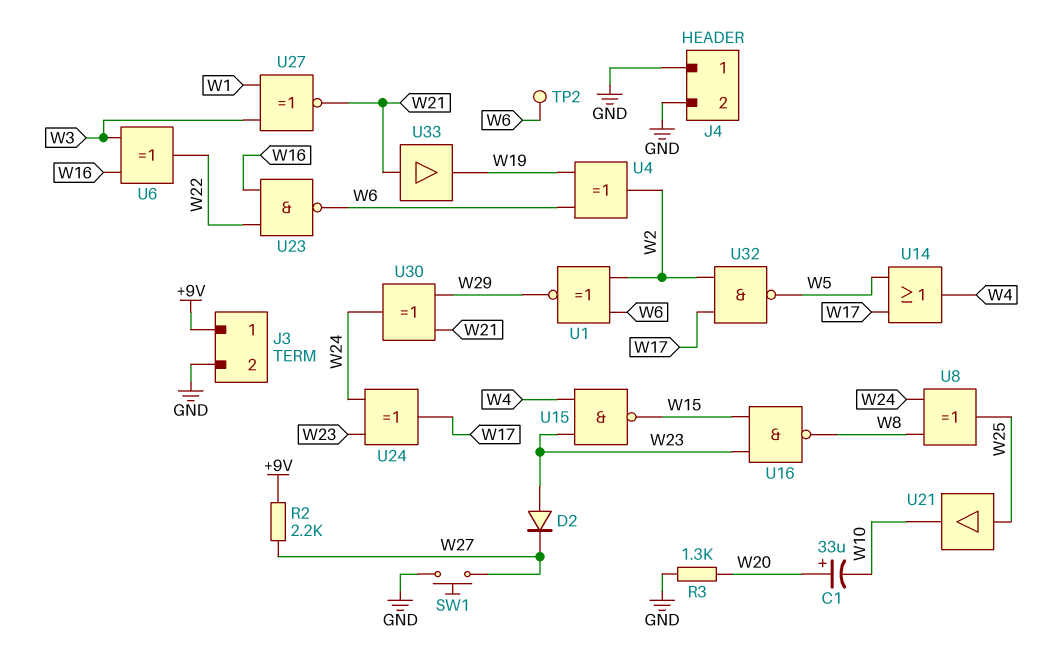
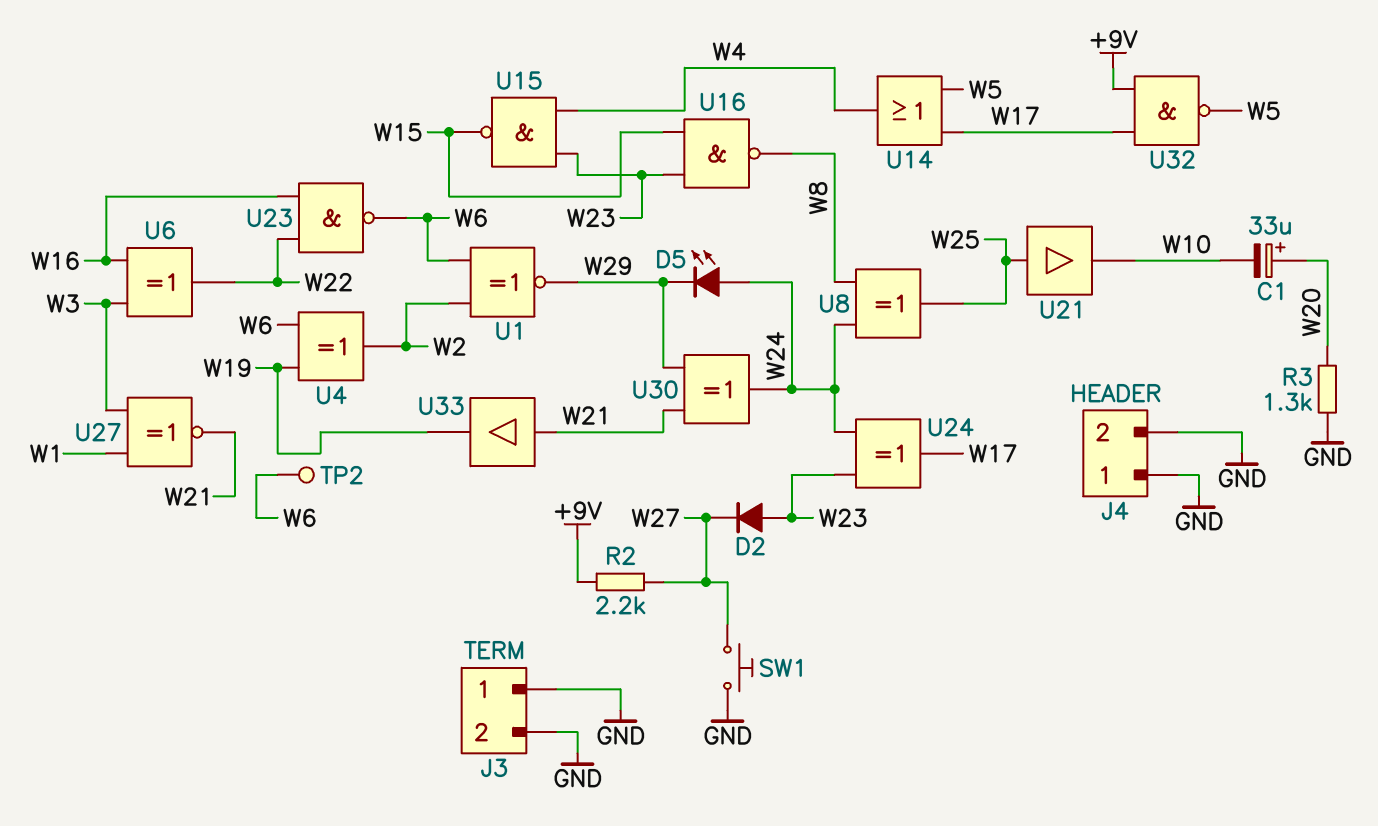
D5: none -> LED (A W24, K W29)
J3 pin 1: +9V -> GND
U32: NAND (in W2, in W17, out W5) -> NAND (in +9V, in W17, out W5)

